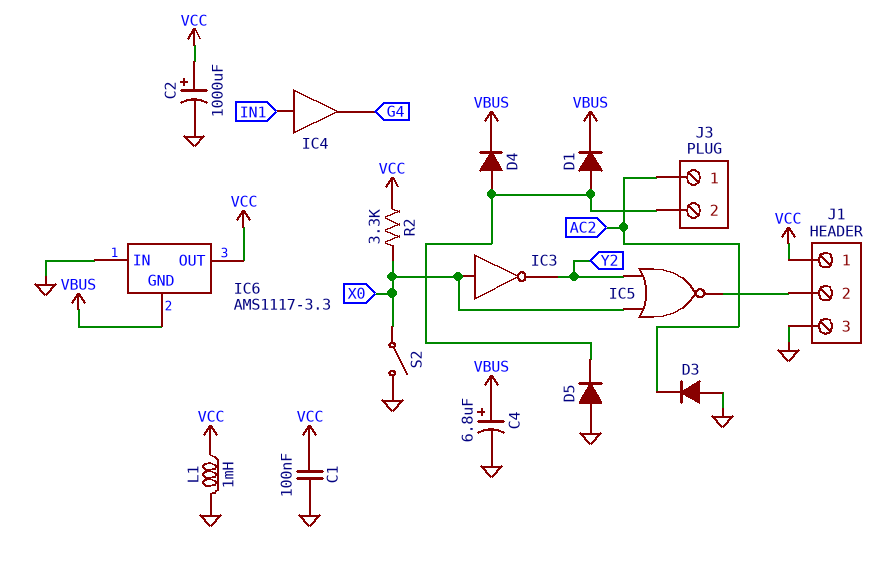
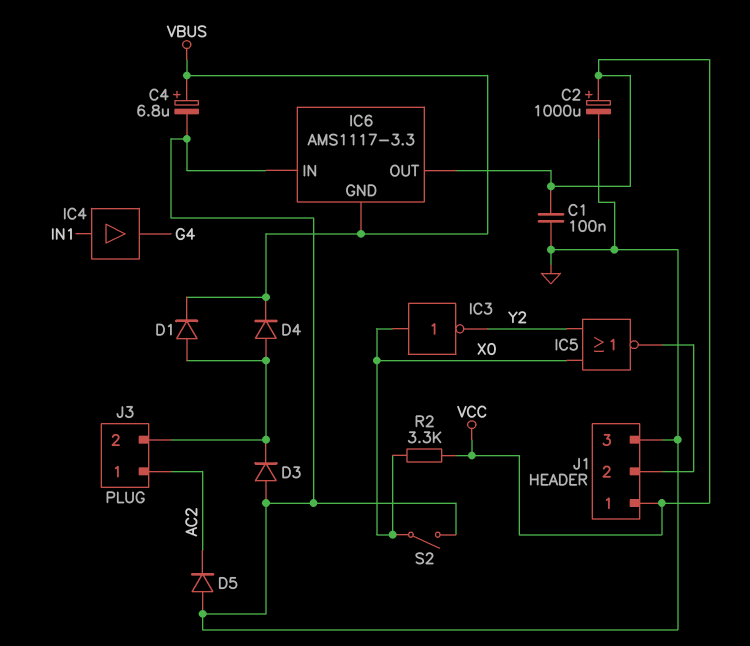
D3: diode (A GND, K AC2) -> diode (A GND, K J3/2)
D5: diode (A GND, K J3/2) -> diode (A GND, K AC2)
L1: 1mH (GND, VCC) -> none

